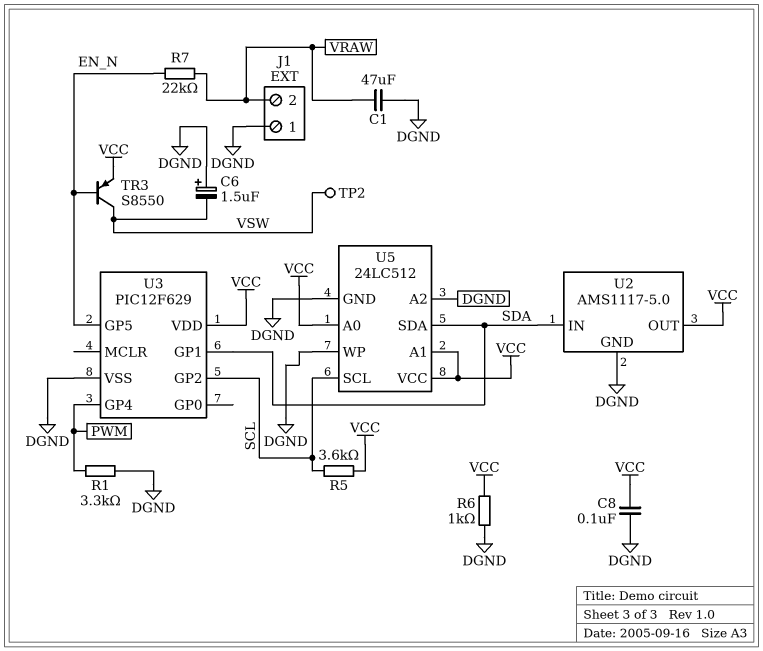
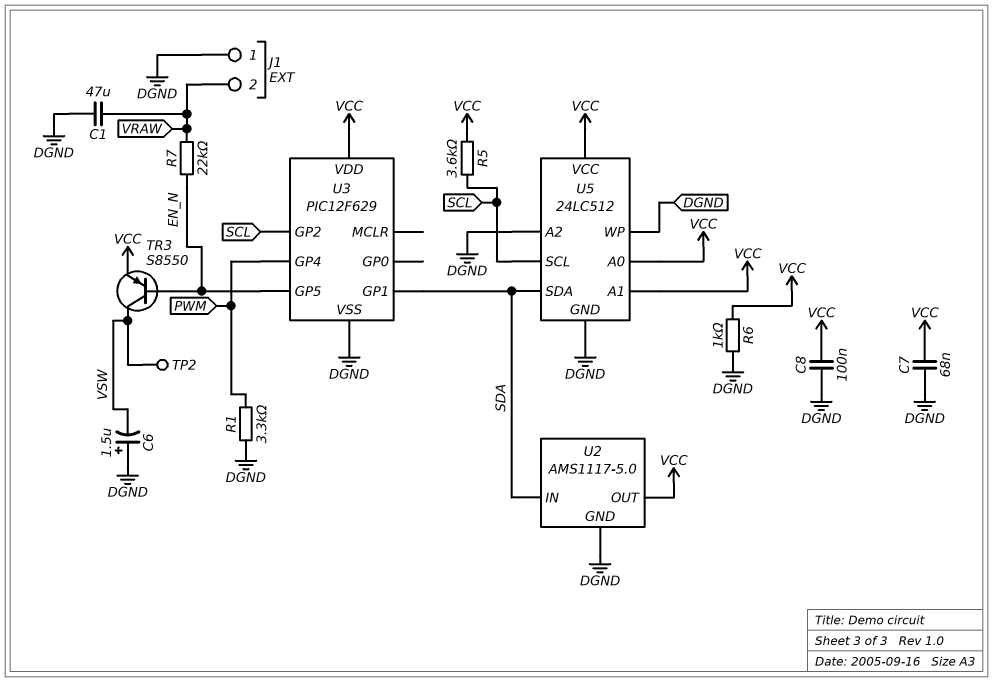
C7: none -> 68nF (DGND, VCC)

